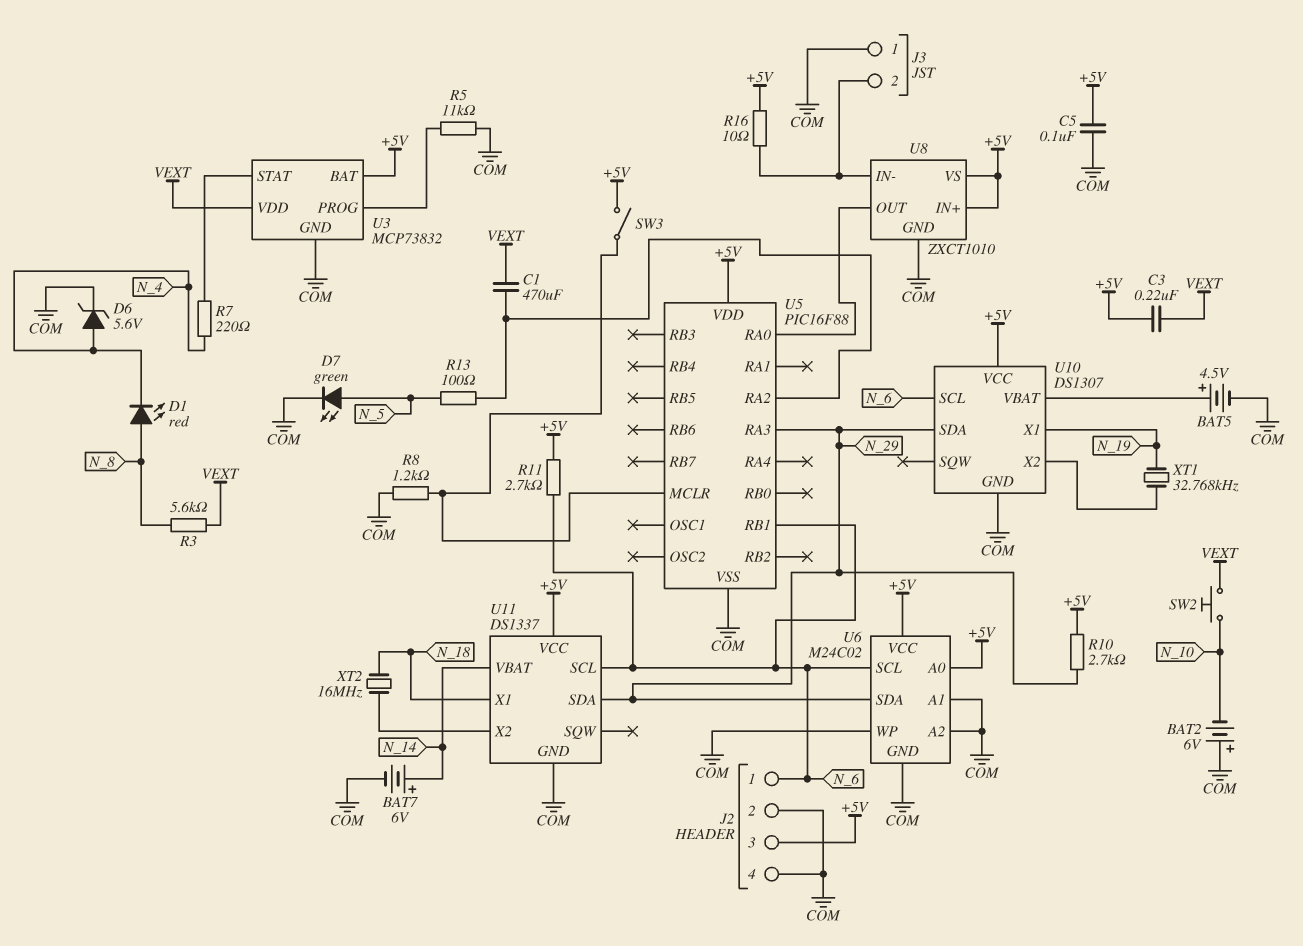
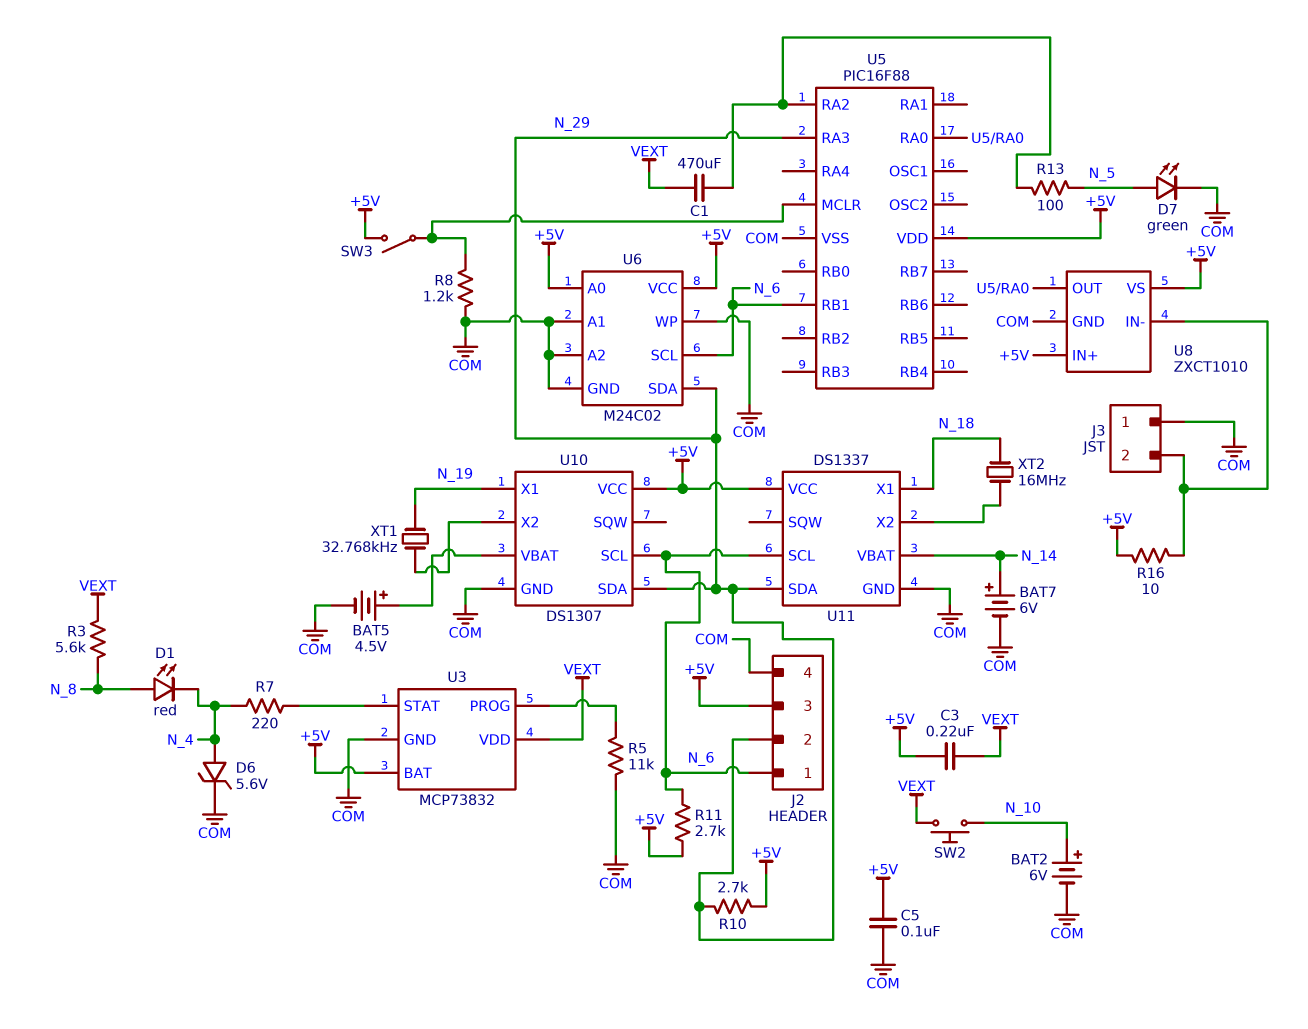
BAT2: 6V (plus COM, minus N_10) -> 6V (plus N_10, minus COM)
J2 pin 2: COM -> N_29

